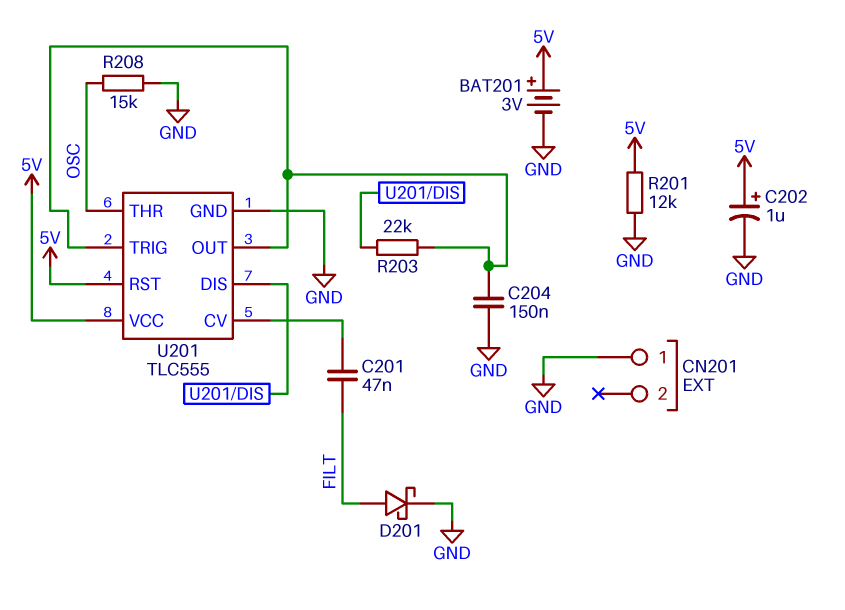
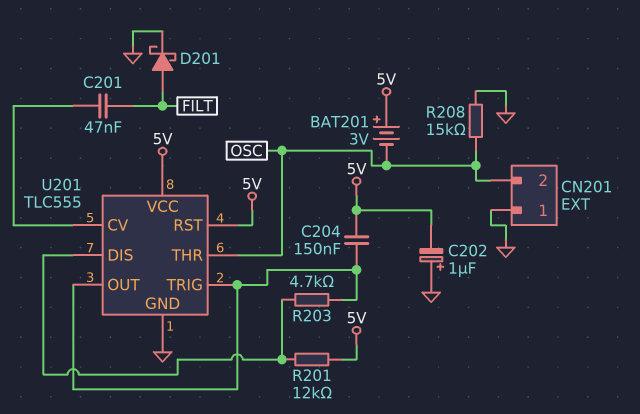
BAT201: 3V (plus 5V, minus GND) -> 3V (plus 5V, minus OSC)
C202: 1uF (plus 5V, minus GND) -> 1uF (plus GND, minus 5V)
C204: 150nF (GND, U201/OUT) -> 150nF (5V, U201/OUT)
CN201 pin 2: none -> OSC
R201: 12k (5V, GND) -> 12k (5V, U201/DIS)
R203: 22k (U201/DIS, U201/OUT) -> 4.7k (U201/DIS, U201/OUT)

